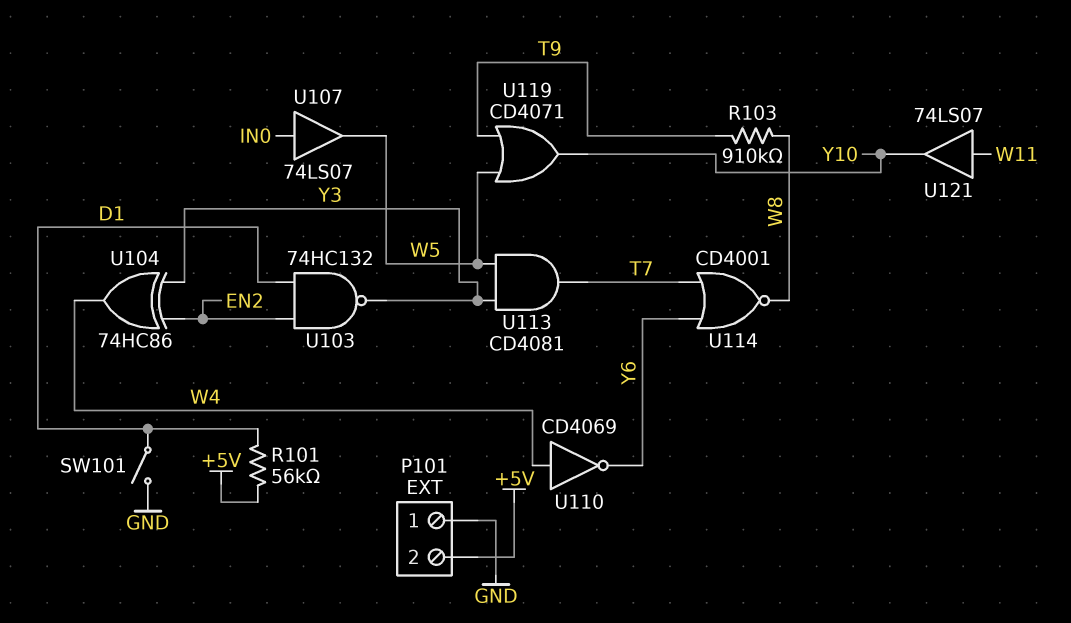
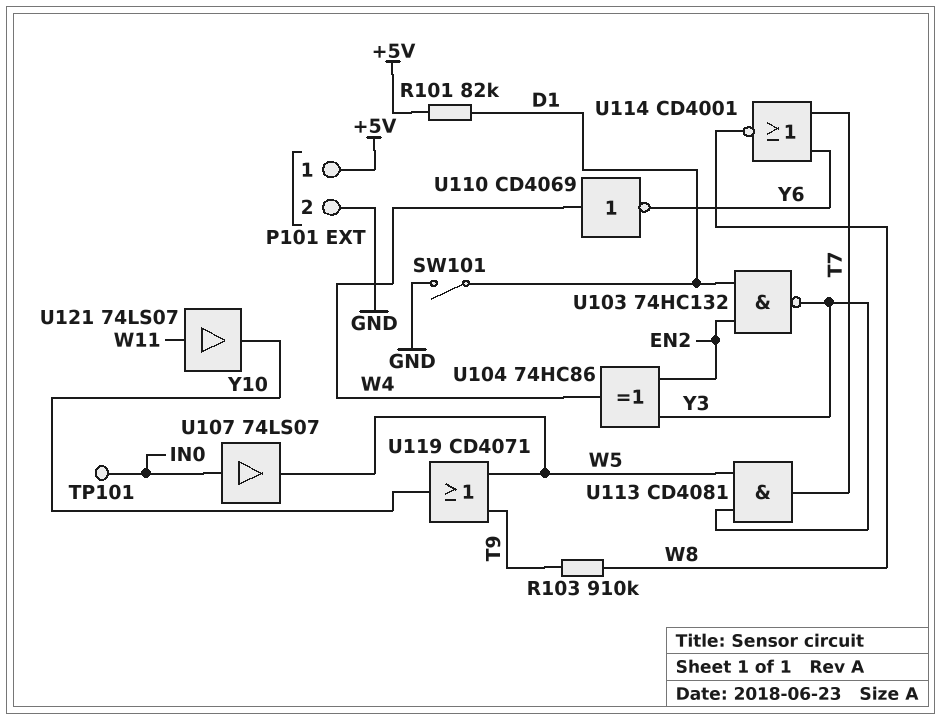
P101 pin 1: GND -> +5V
P101 pin 2: +5V -> GND
R101: 56k (+5V, D1) -> 82k (+5V, D1)
TP101: none -> test point (IN0)

